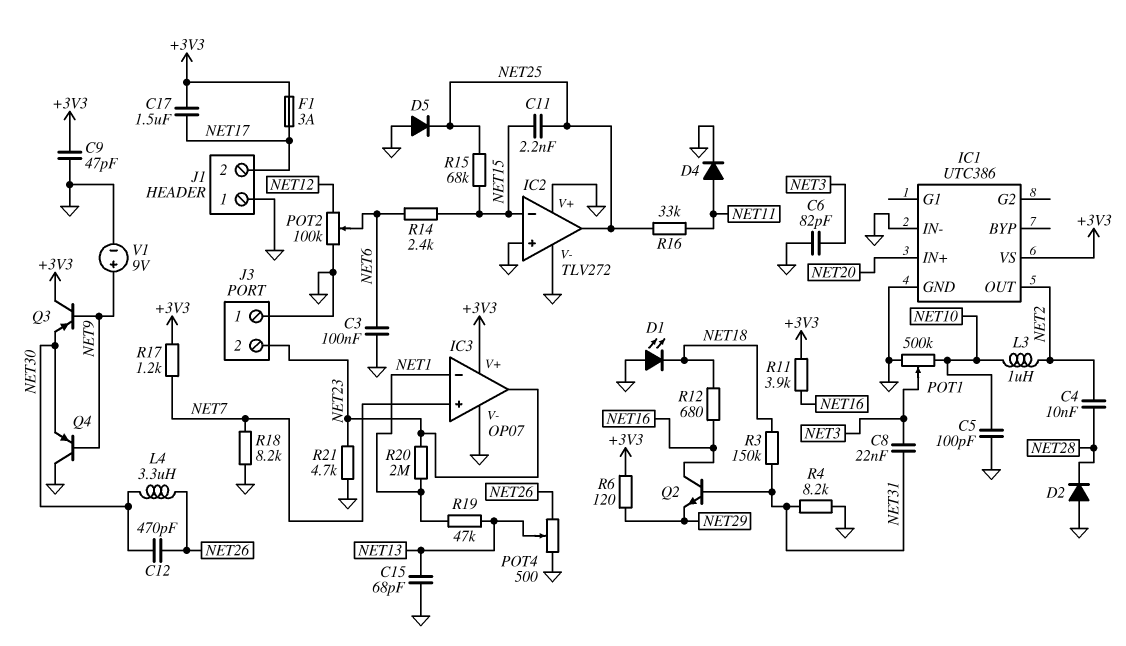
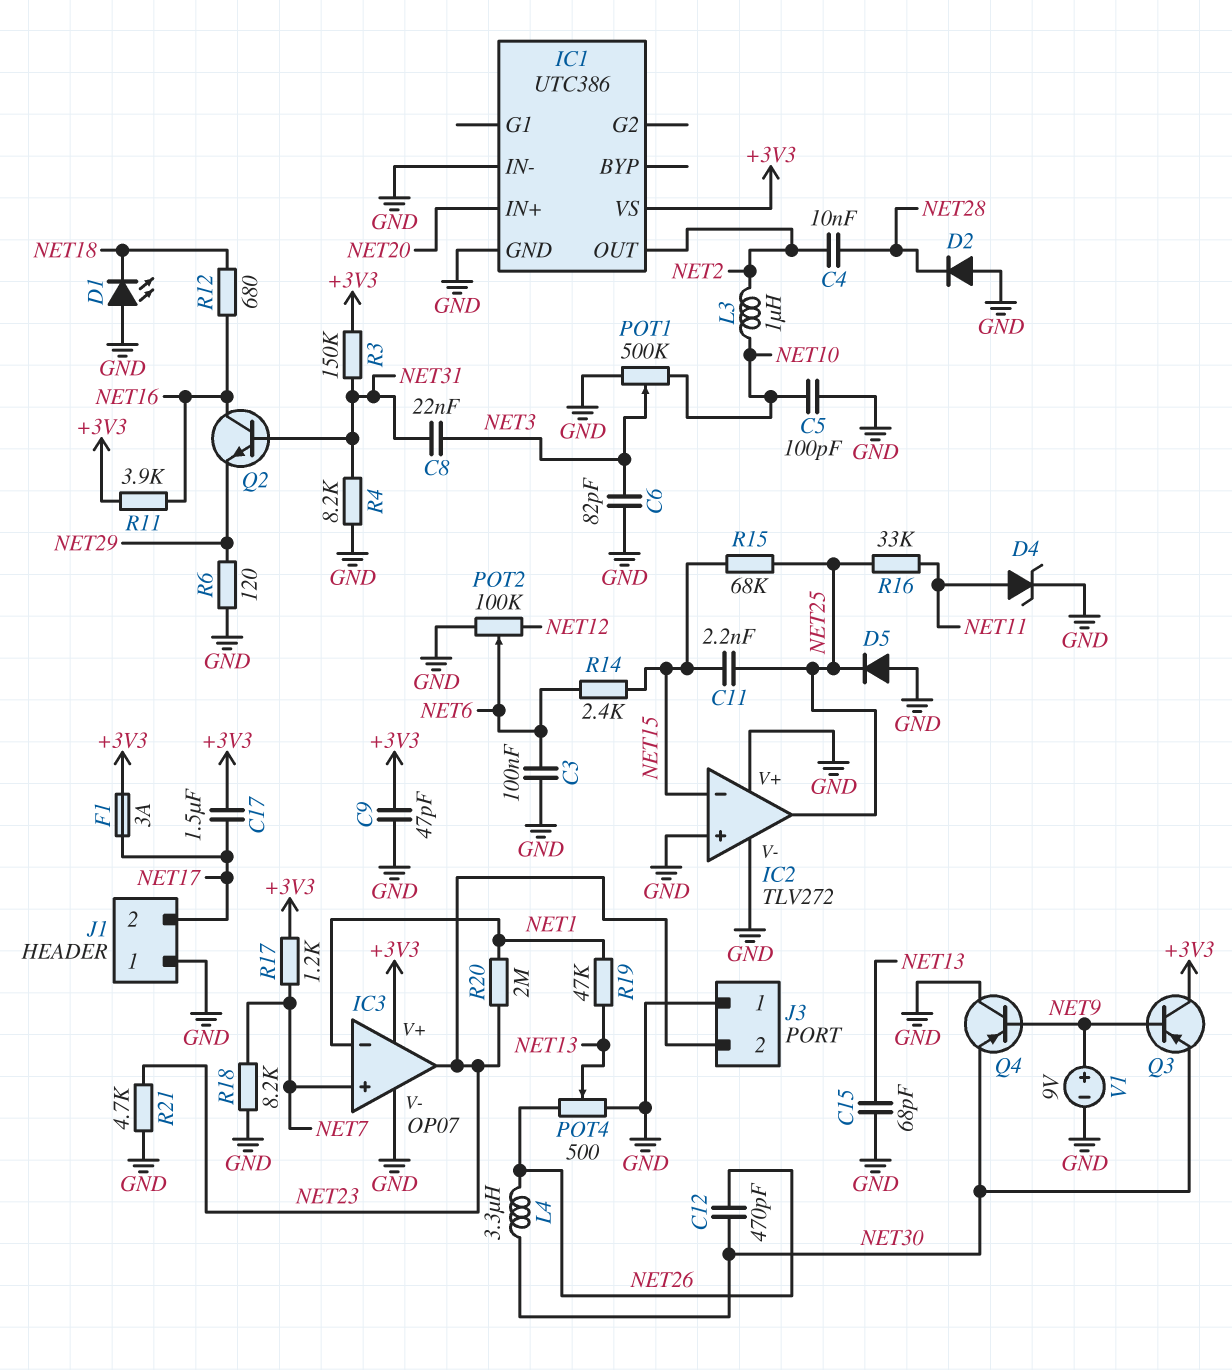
D4: diode (A NET11, K GND) -> zener (A NET11, K GND)
R3: 150k (NET18, NET31) -> 150k (+3V3, NET31)
R6: 120 (+3V3, NET29) -> 120 (GND, NET29)

